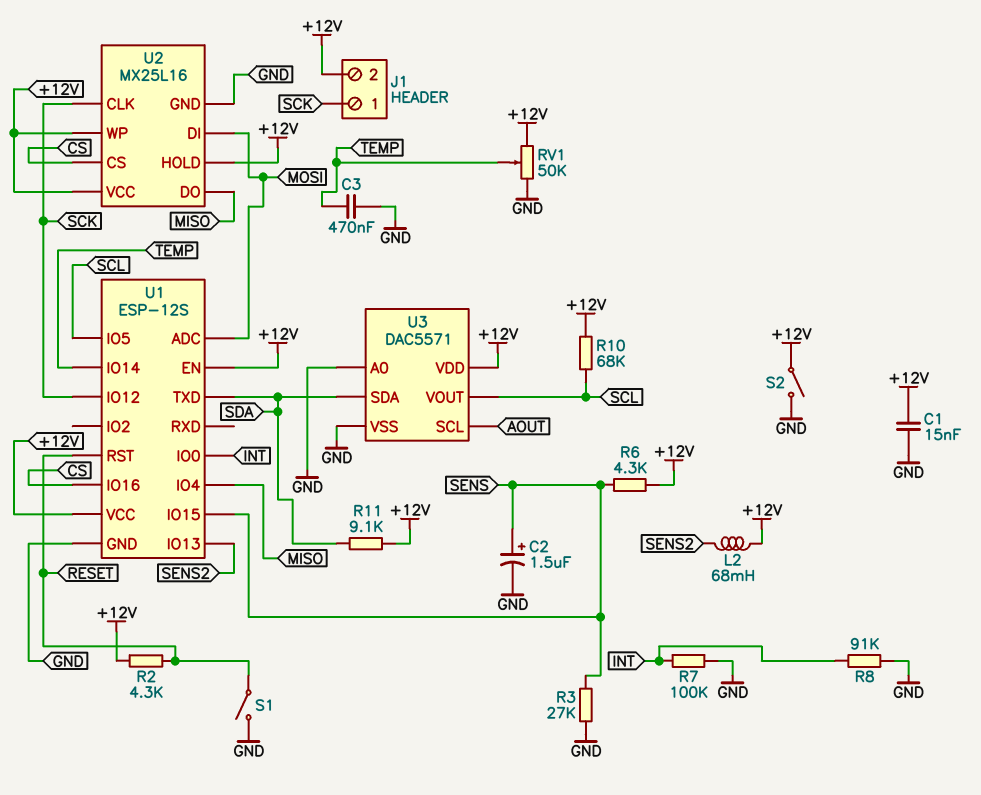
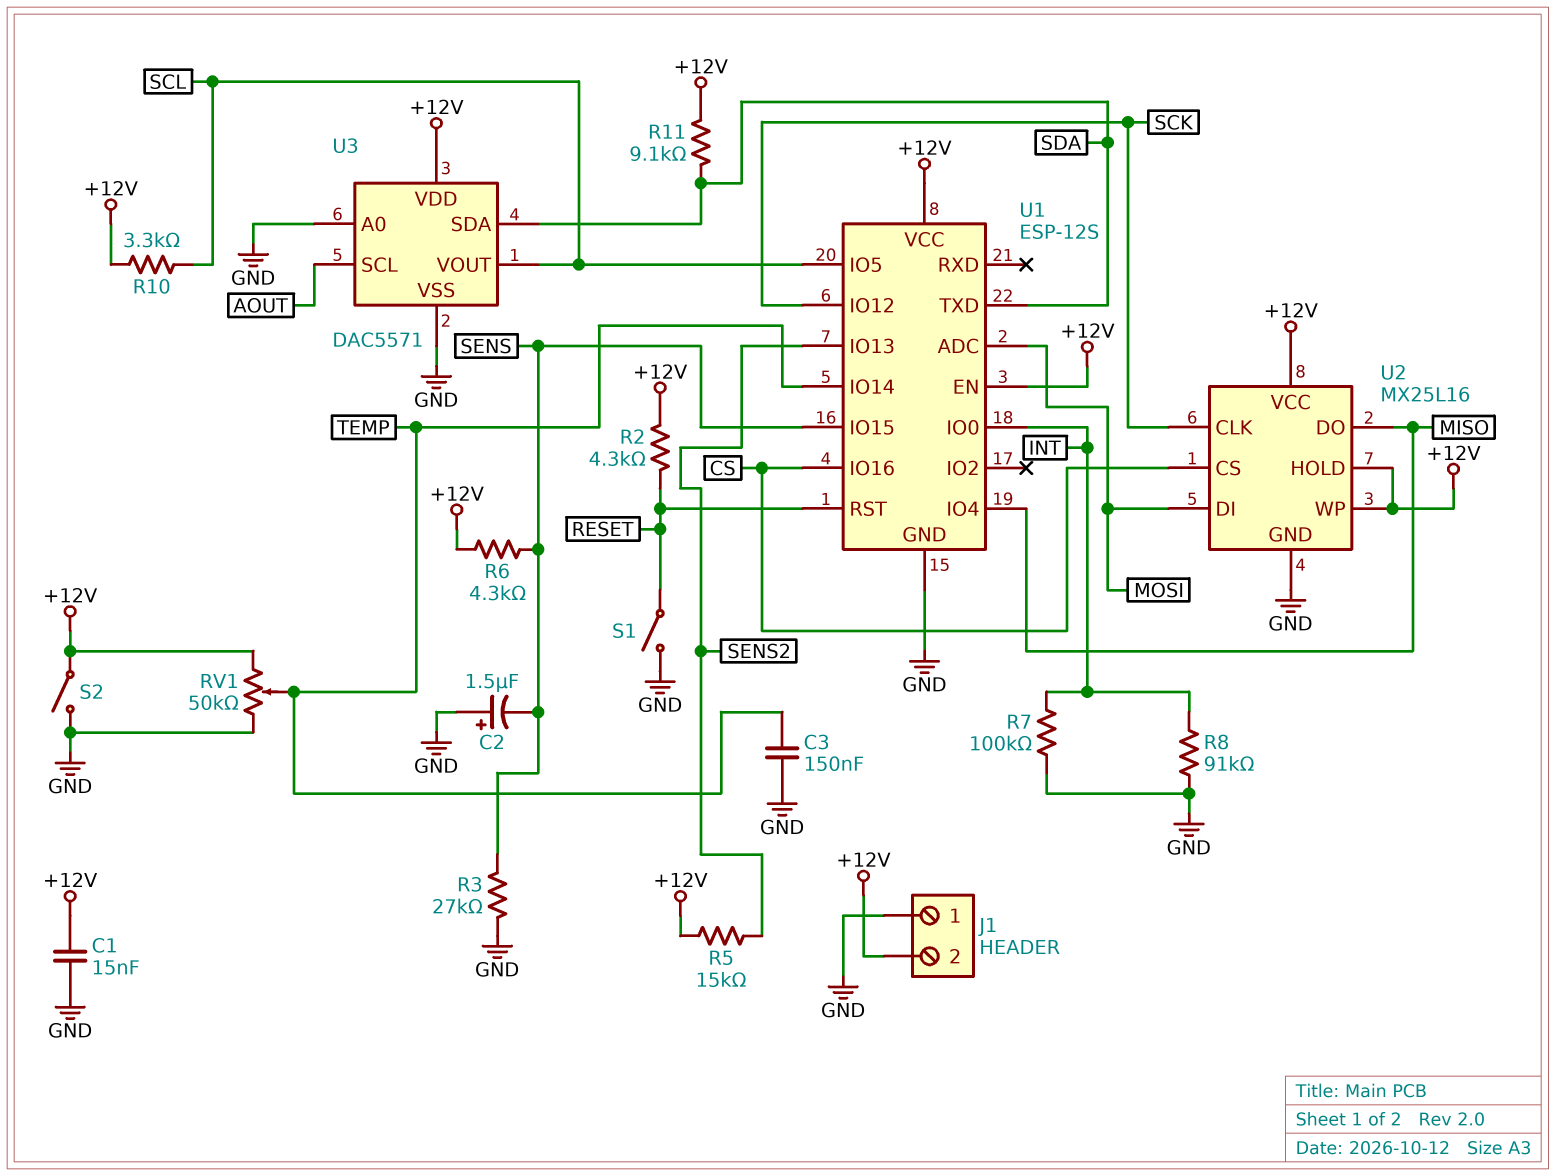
C2: 1.5uF (plus SENS, minus GND) -> 1.5uF (plus GND, minus SENS)
C3: 470nF (GND, TEMP) -> 150nF (GND, TEMP)
J1 pin 1: SCK -> GND
L2: 68mH (+12V, SENS2) -> none
R5: none -> 15k (+12V, SENS2)
R10: 68k (+12V, SCL) -> 3.3k (+12V, SCL)

